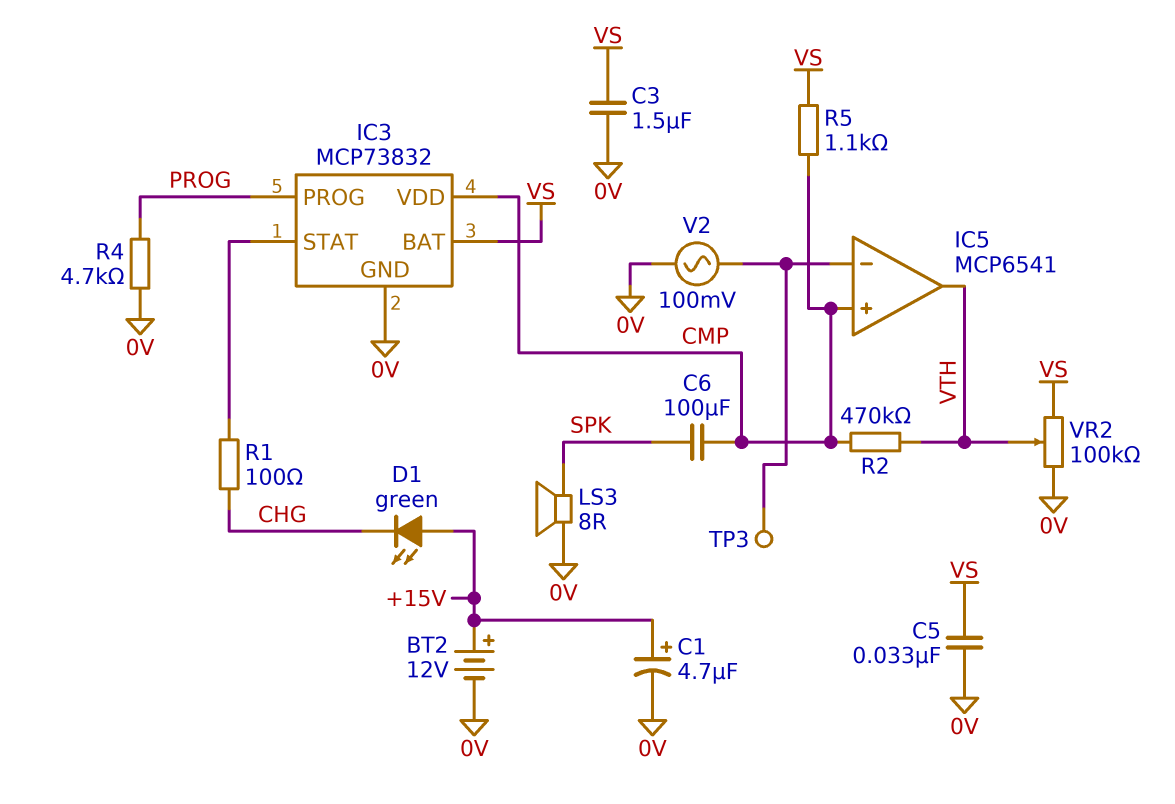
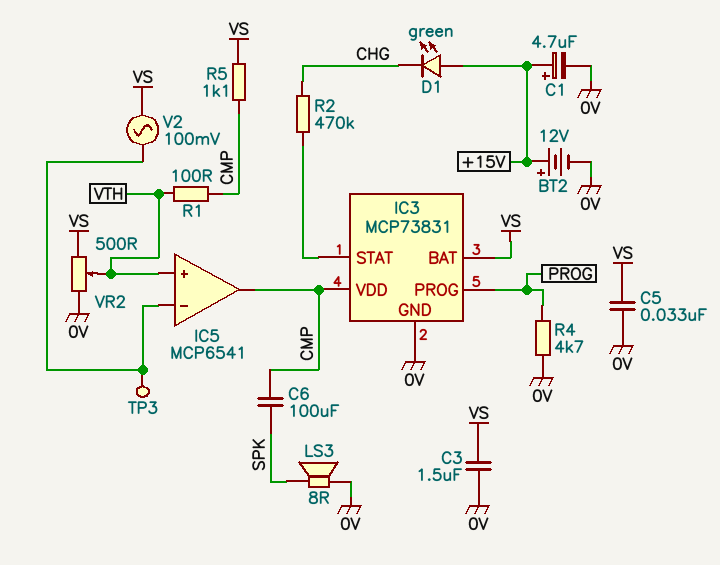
IC3: MCP73832 -> MCP73831
IC5 pin in+: CMP -> VTH
IC5 pin out: VTH -> CMP
R1: 100 (CHG, IC3/STAT) -> 100 (CMP, VTH)
R2: 470k (CMP, VTH) -> 470k (CHG, IC3/STAT)
V2: AC 100mV (0V, IC5/in-) -> AC 100mV (IC5/in-, VS)
VR2: 100k (0V, VS, wiper VTH) -> 500 (0V, VS, wiper VTH)

